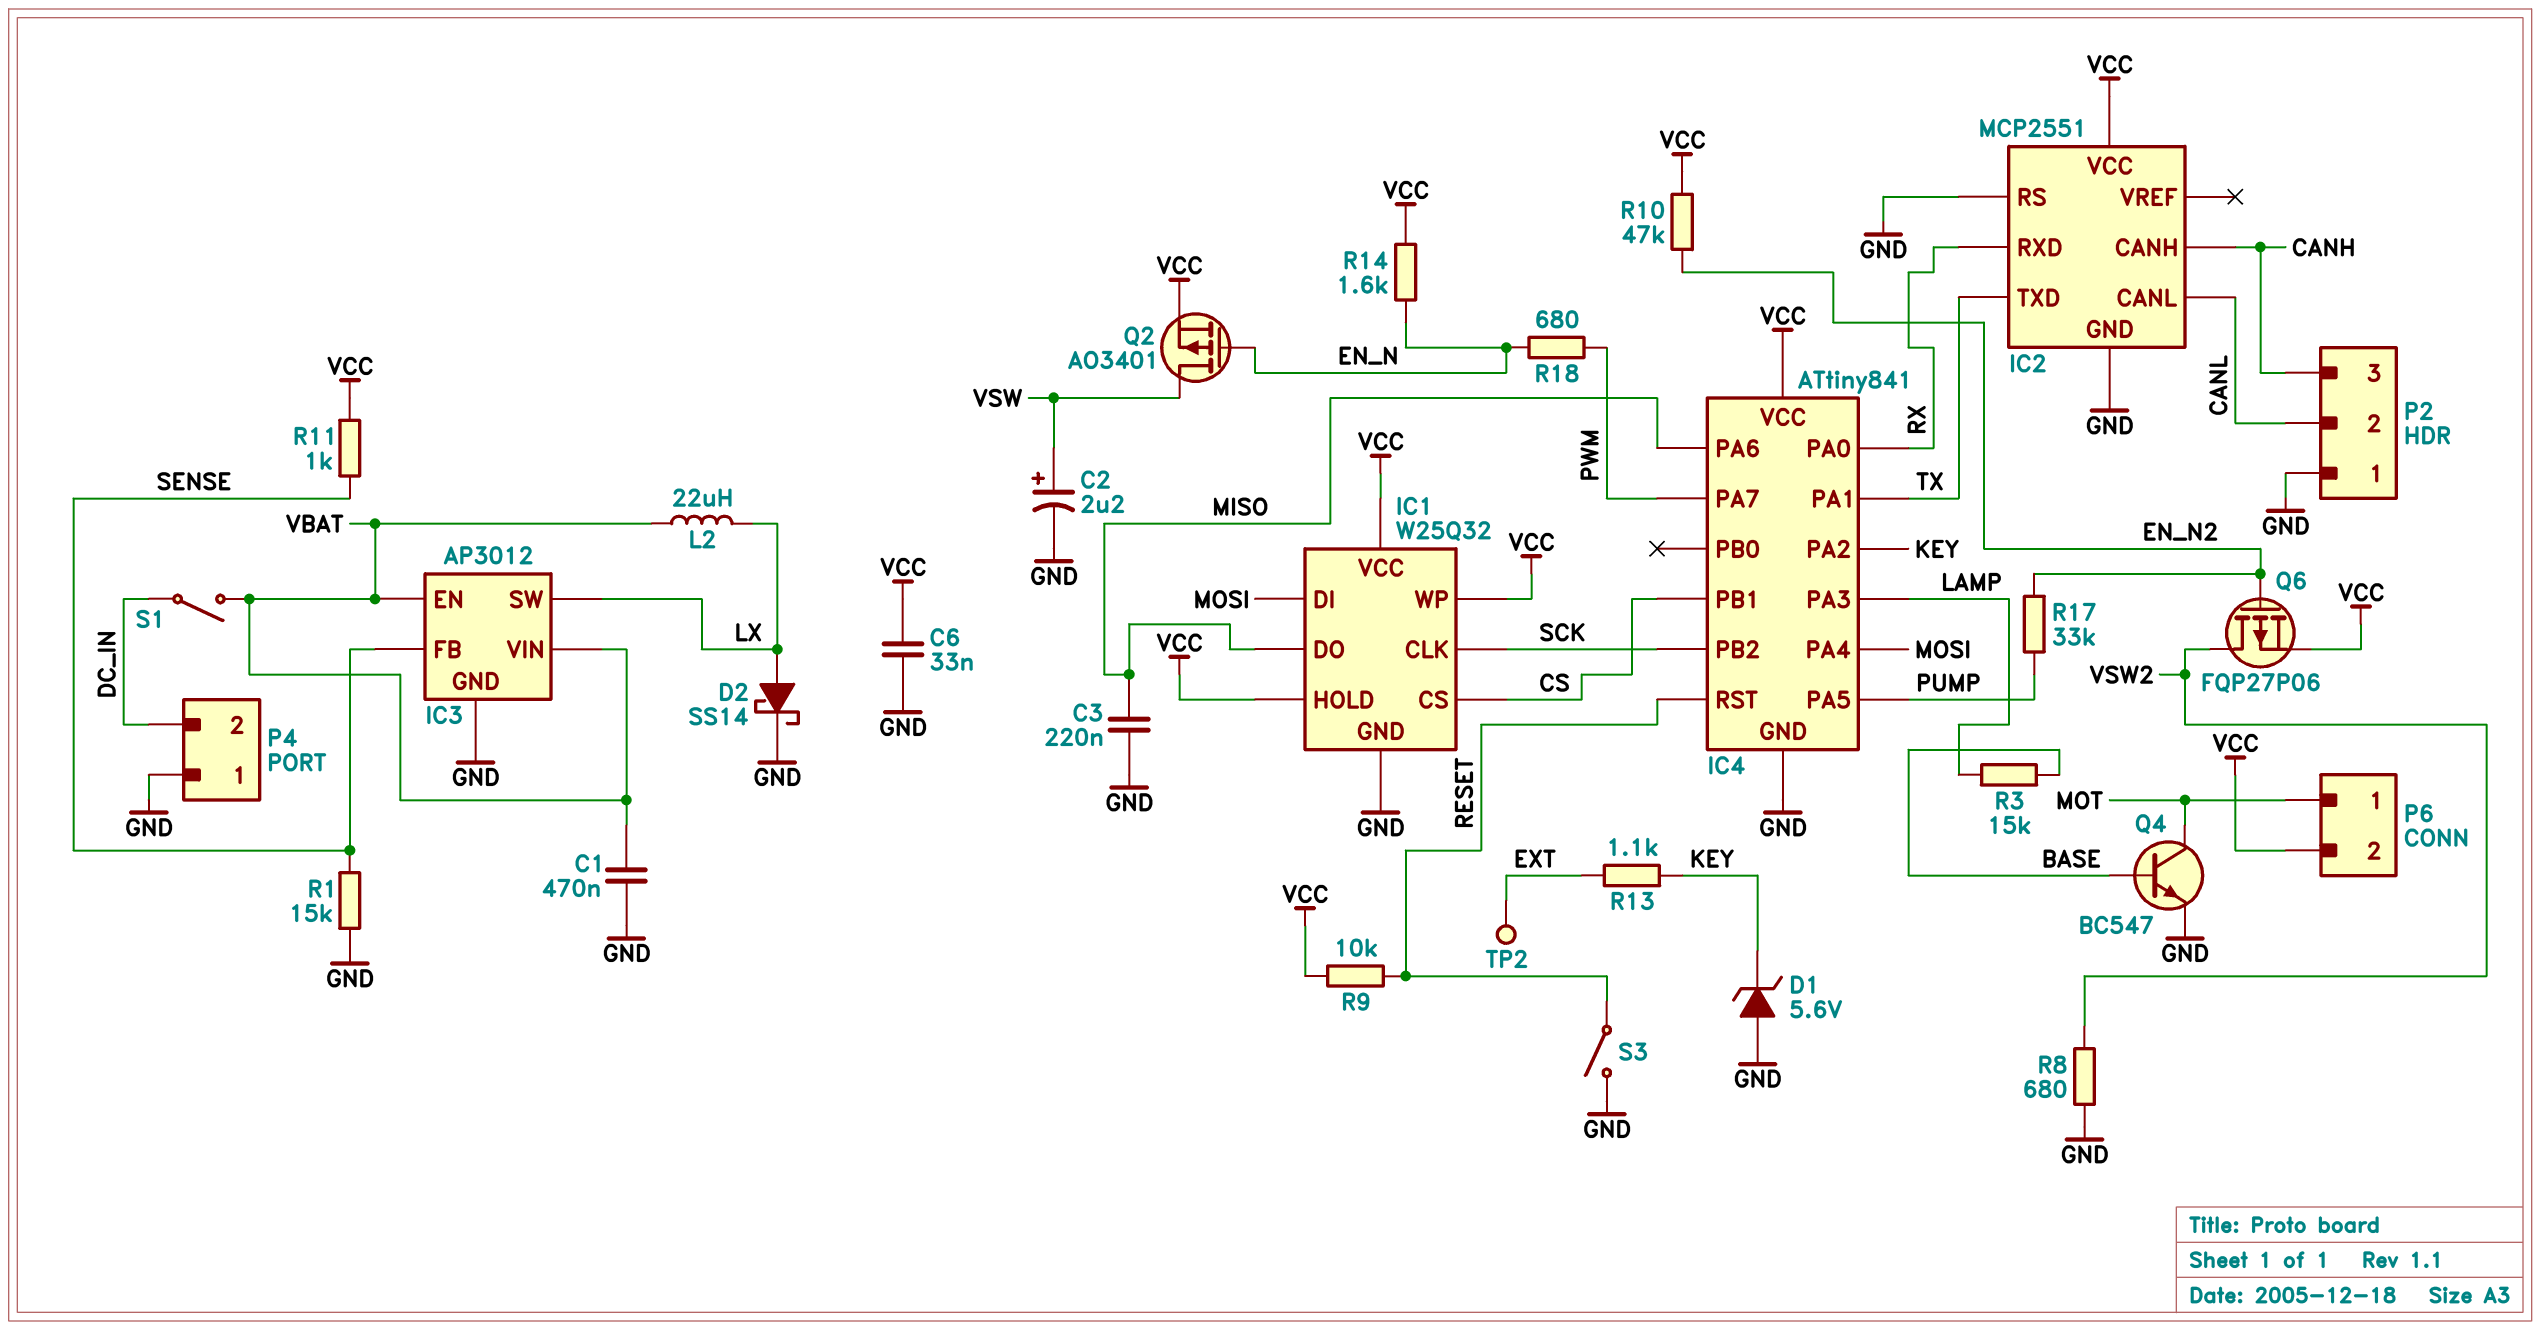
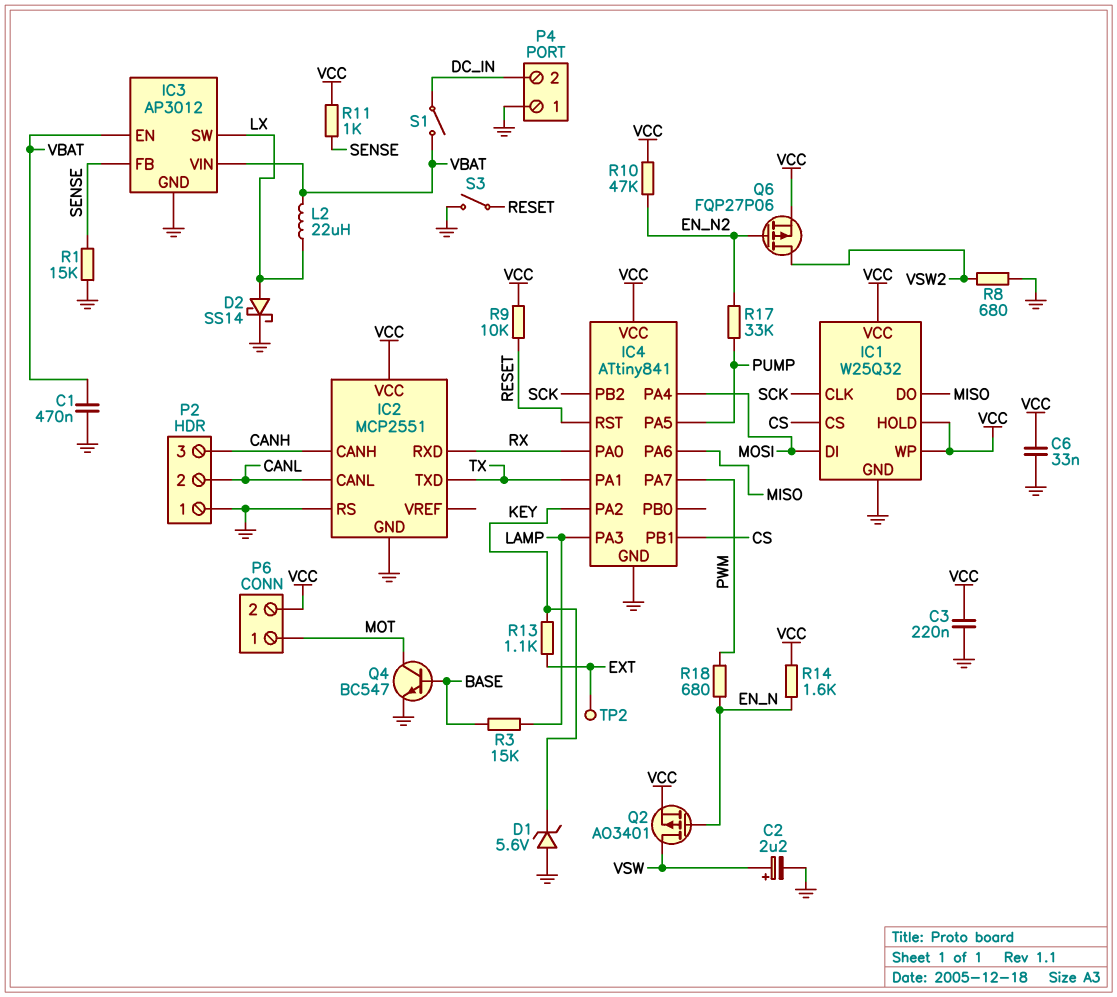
C3: 220nF (GND, MISO) -> 220nF (GND, VCC)

